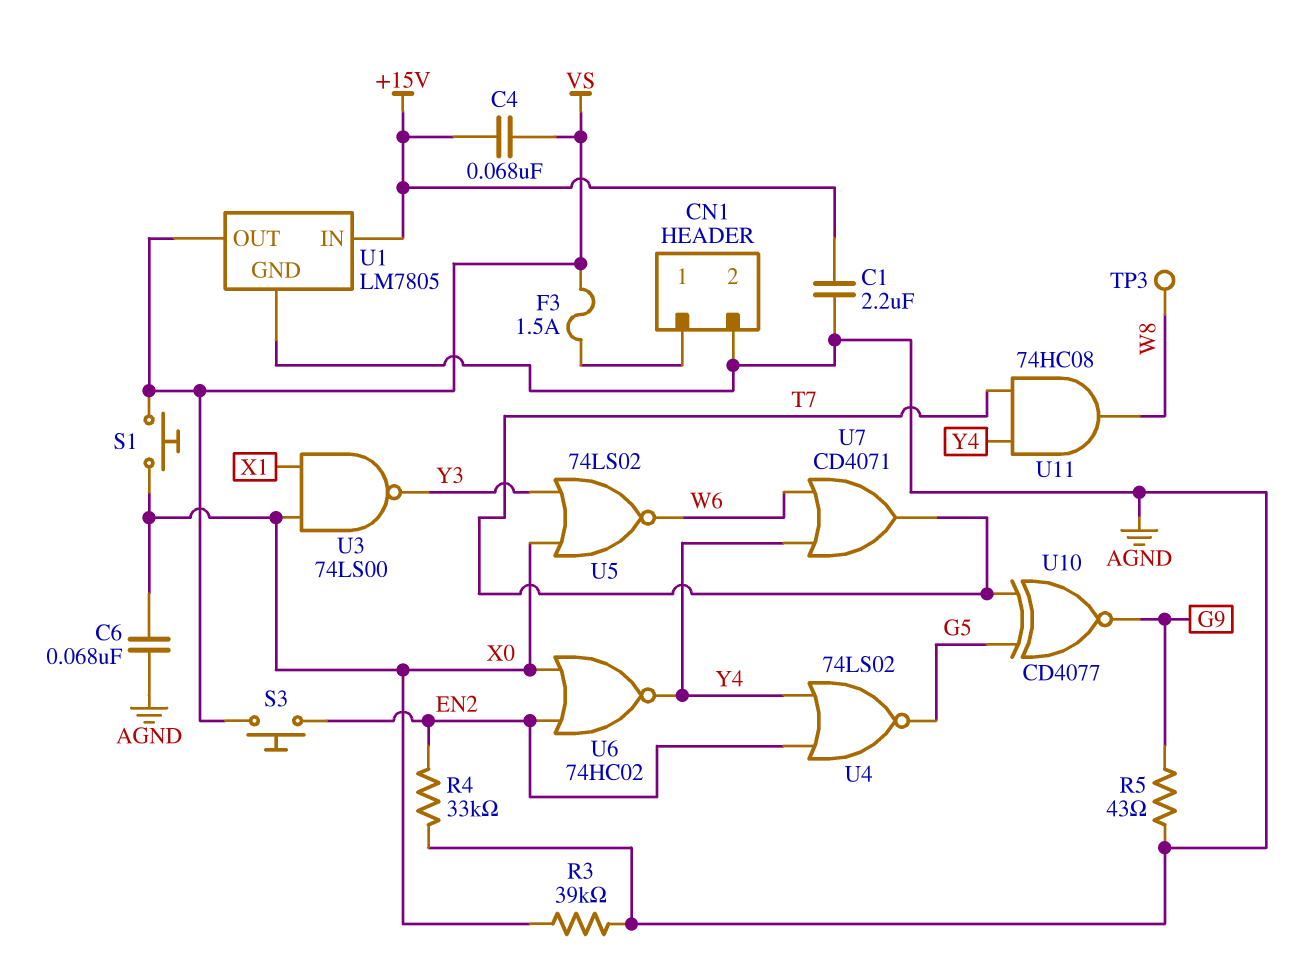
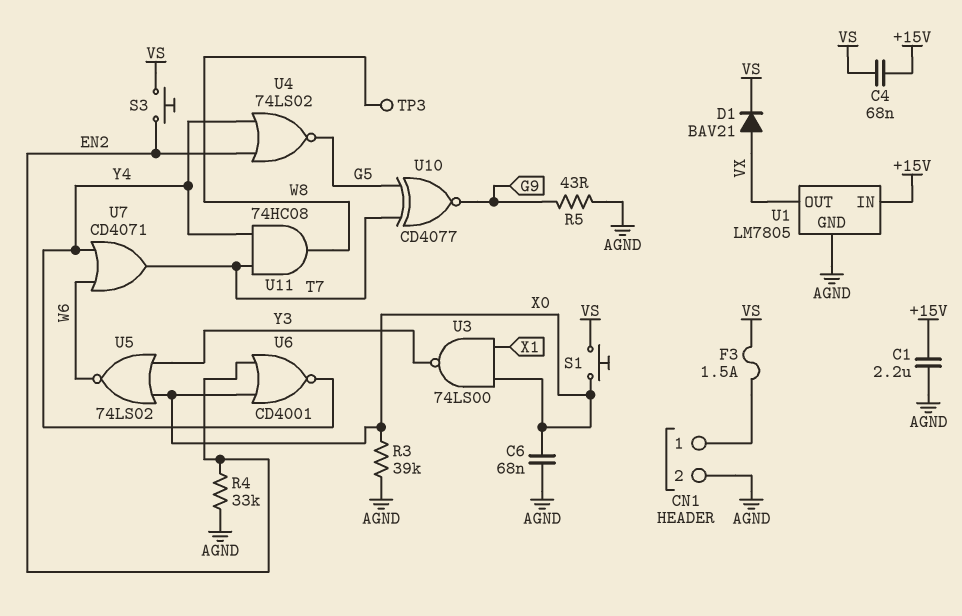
D1: none -> diode BAV21 (A VX, K VS)
U1 pin OUT: VS -> VX
U6: NOR 74HC02 (in EN2, in X0, out Y4) -> NOR CD4001 (in EN2, in X0, out Y4)

